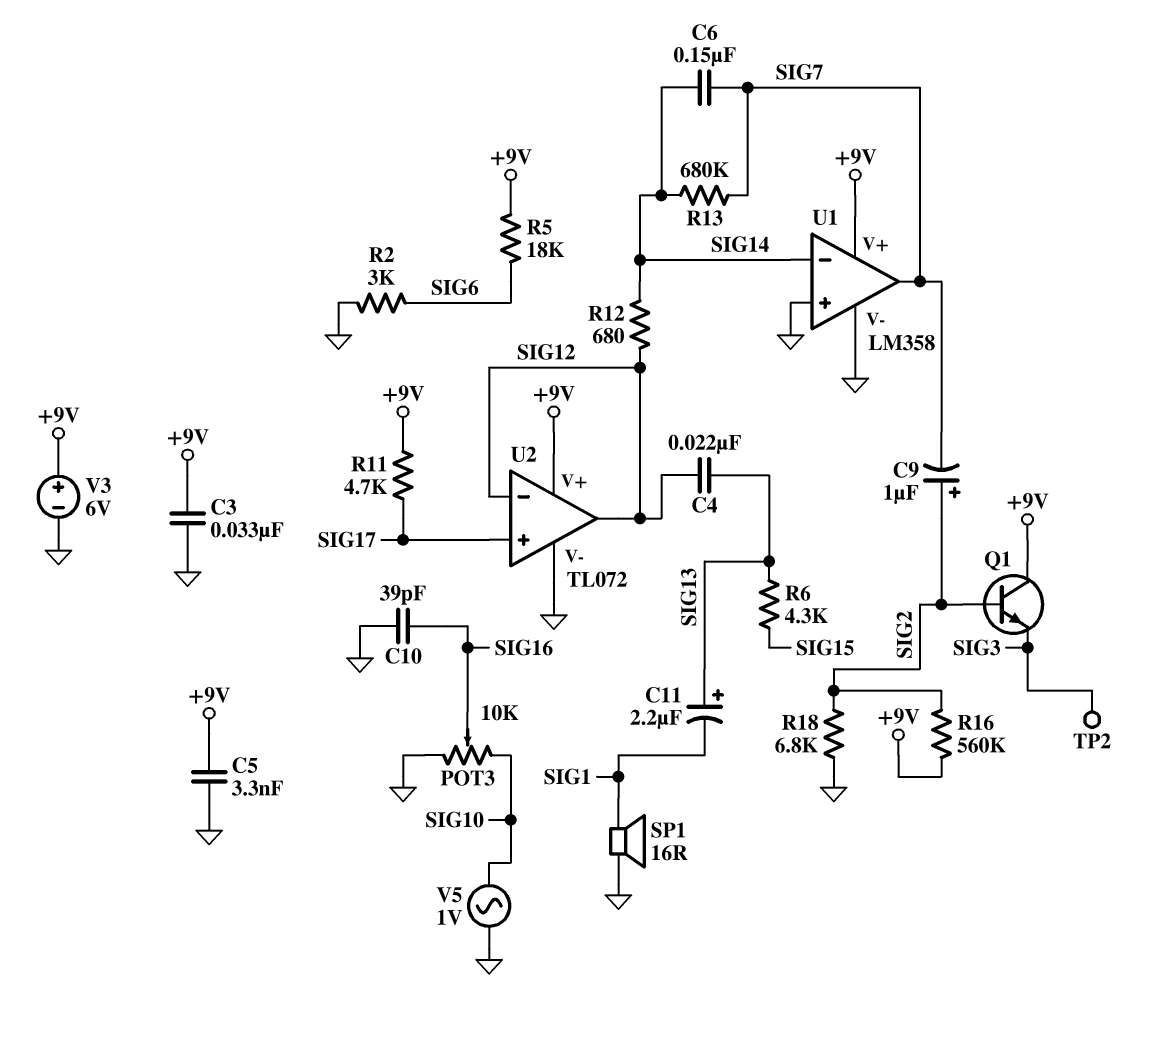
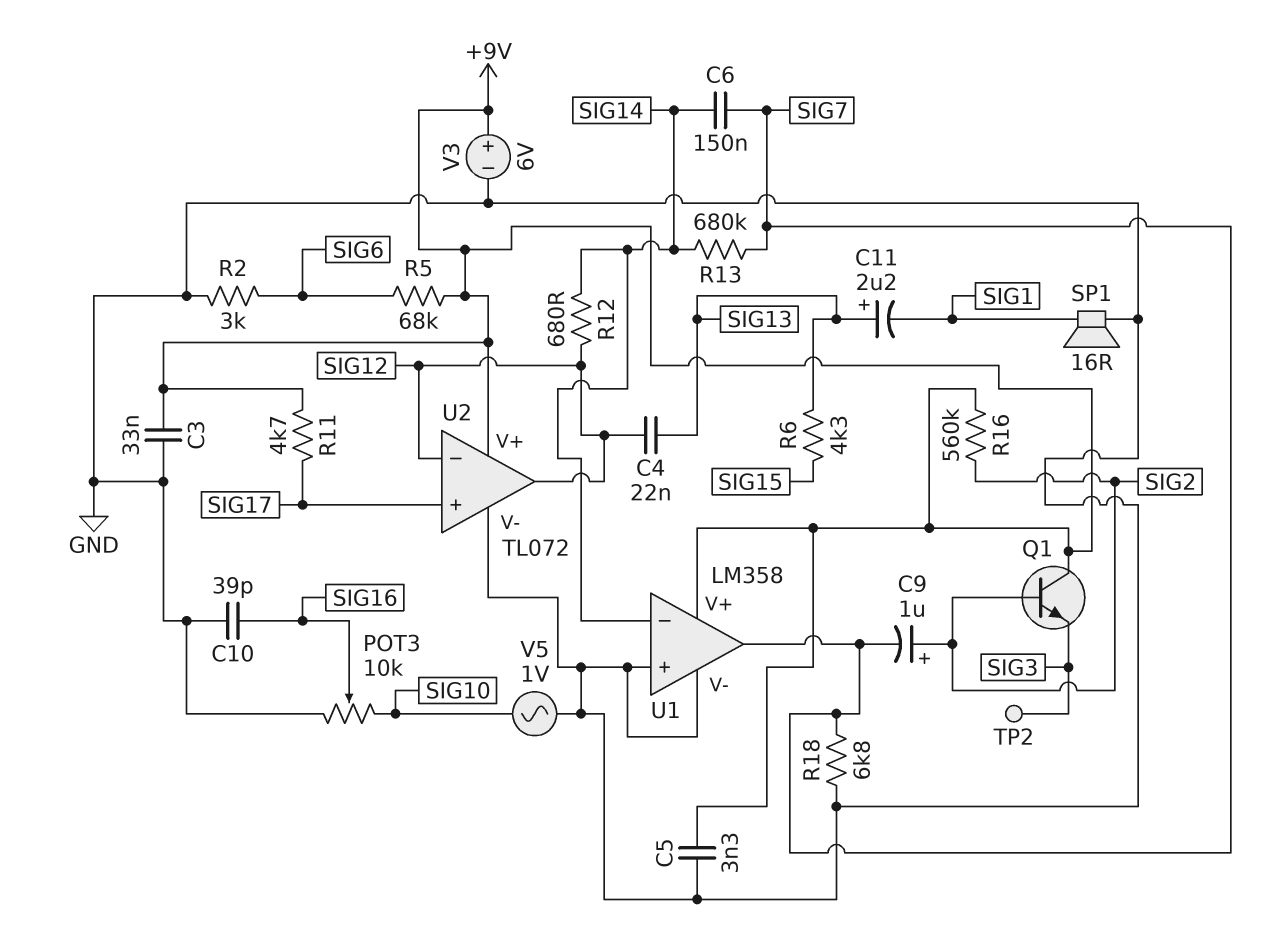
R5: 18k (+9V, SIG6) -> 68k (+9V, SIG6)
R18: 6.8k (GND, SIG2) -> 6.8k (GND, SIG7)

